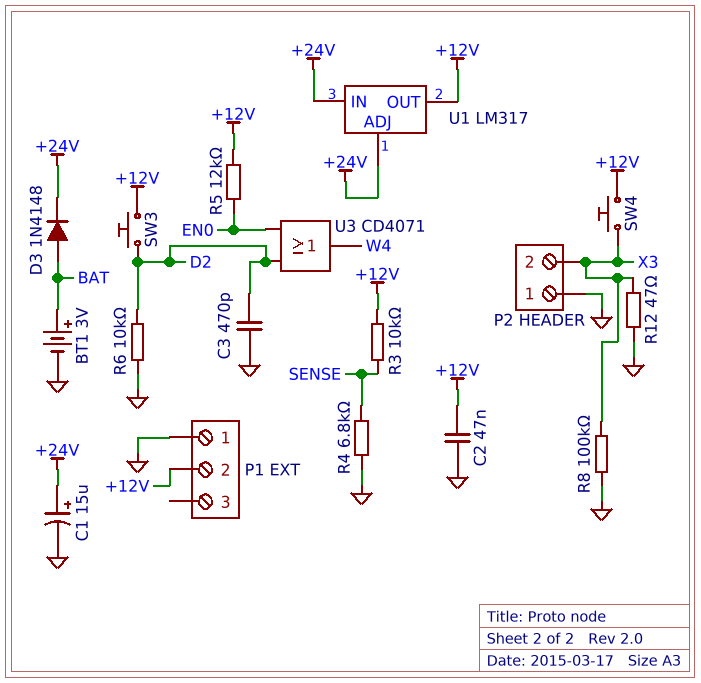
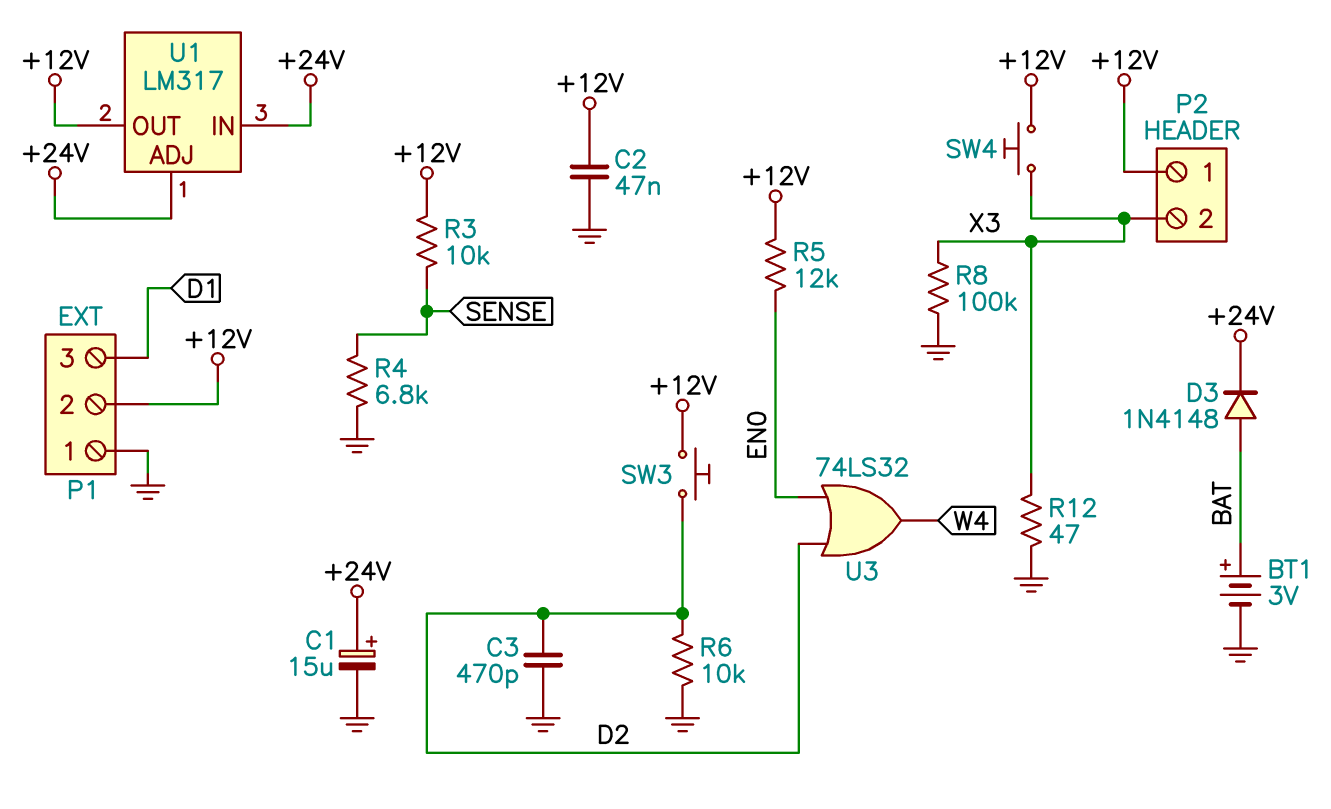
P1 pin 3: none -> D1
P2 pin 1: GND -> +12V
U3: OR CD4071 (in D2, in EN0, out W4) -> OR 74LS32 (in D2, in EN0, out W4)

